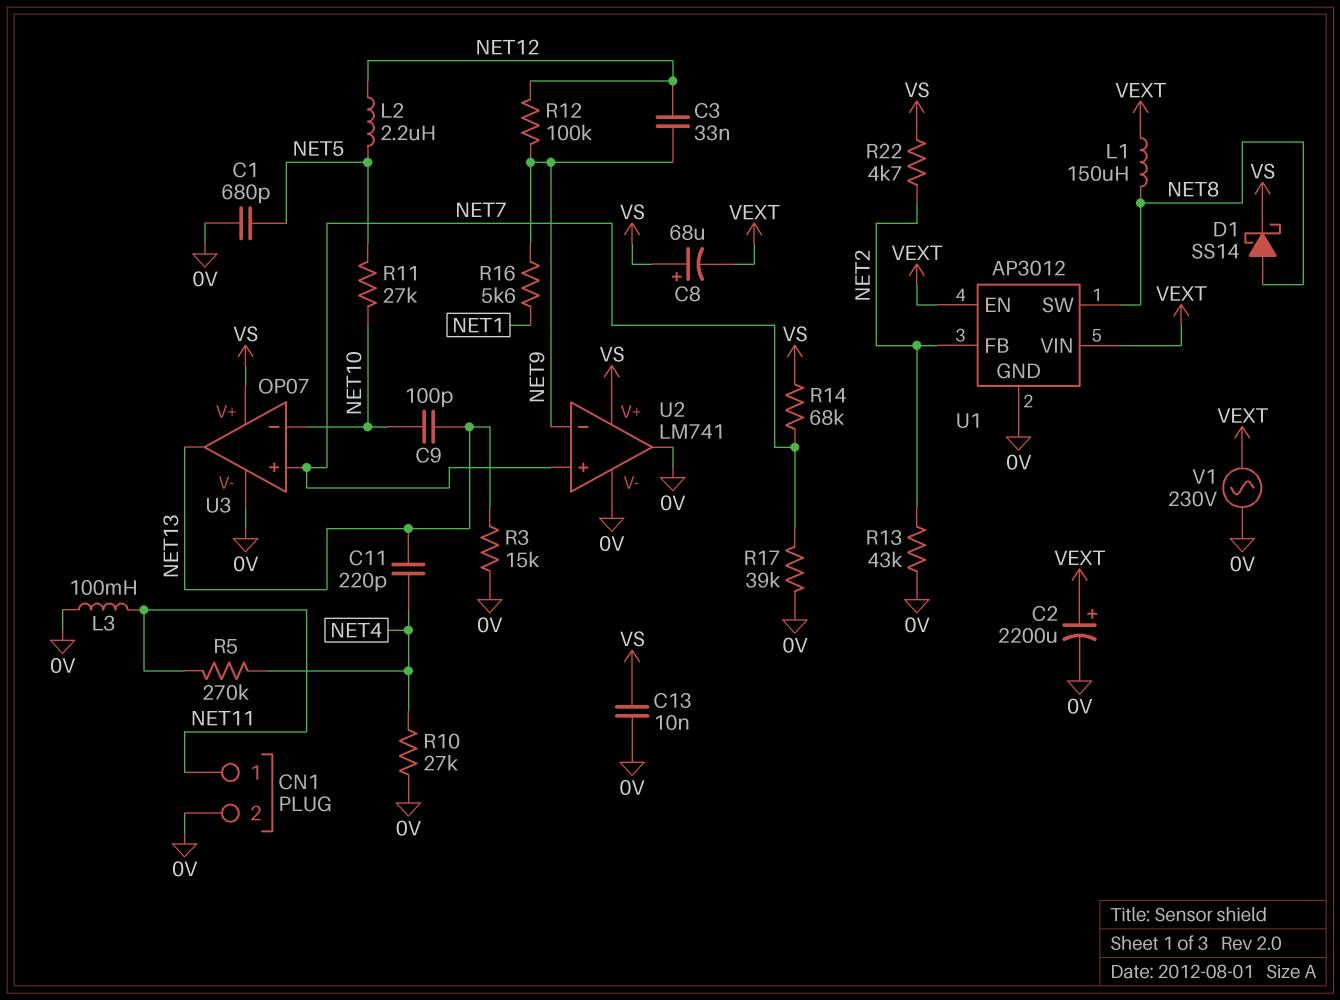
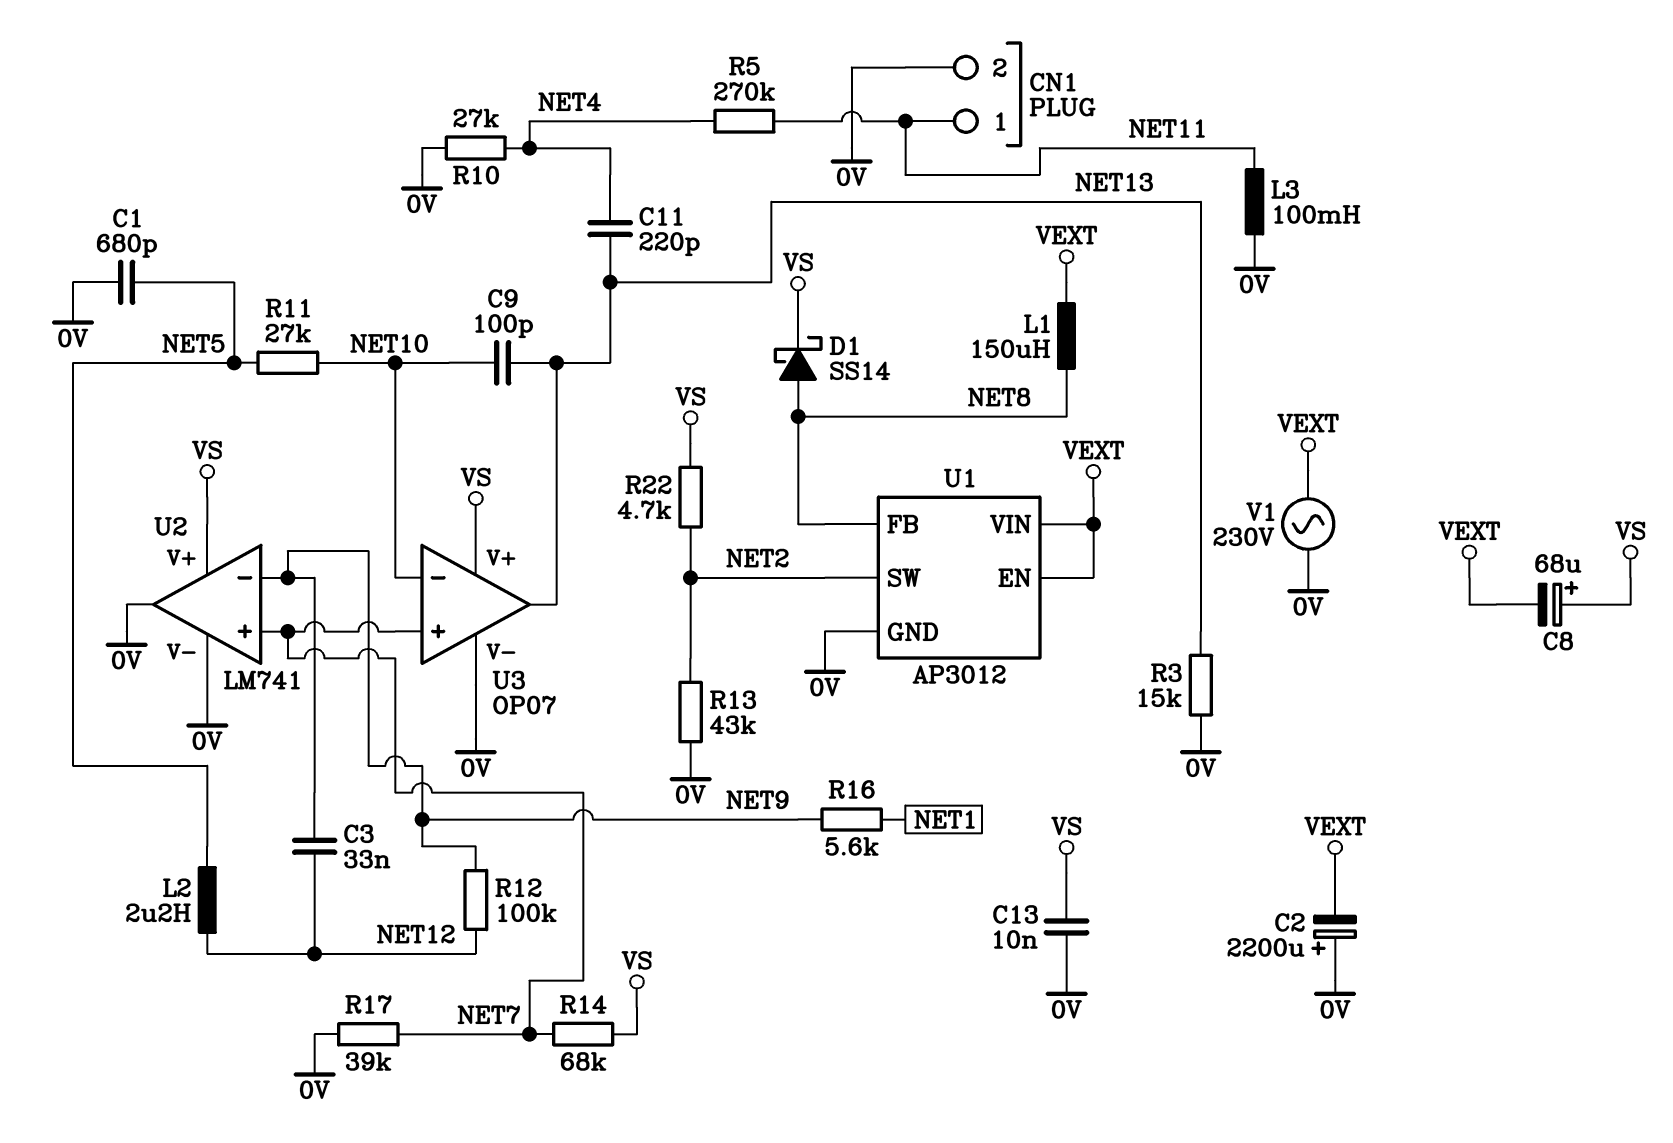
C2: 2200uF (plus VEXT, minus 0V) -> 2200uF (plus 0V, minus VEXT)
U1 pin FB: NET2 -> NET8
U1 pin SW: NET8 -> NET2

